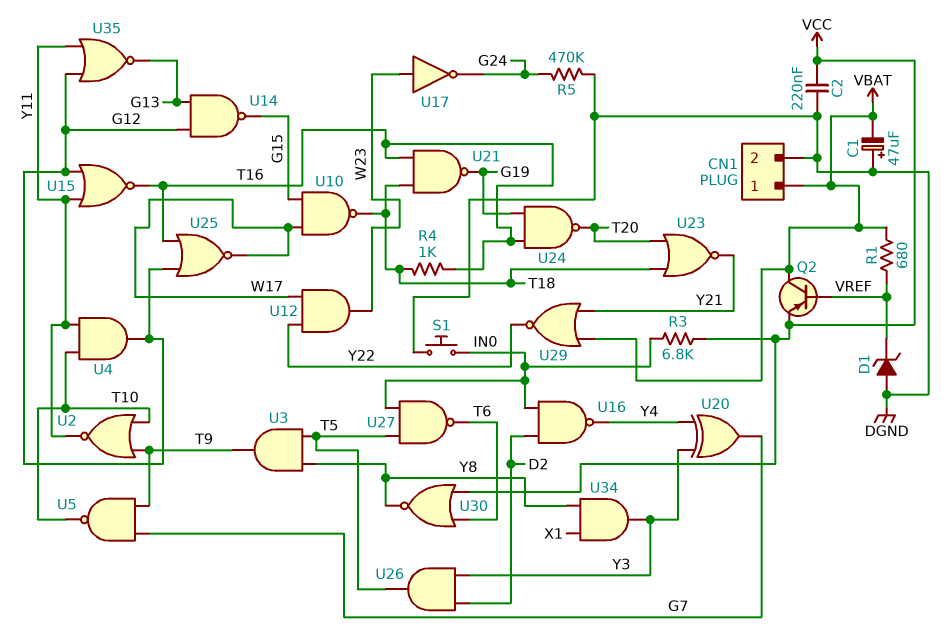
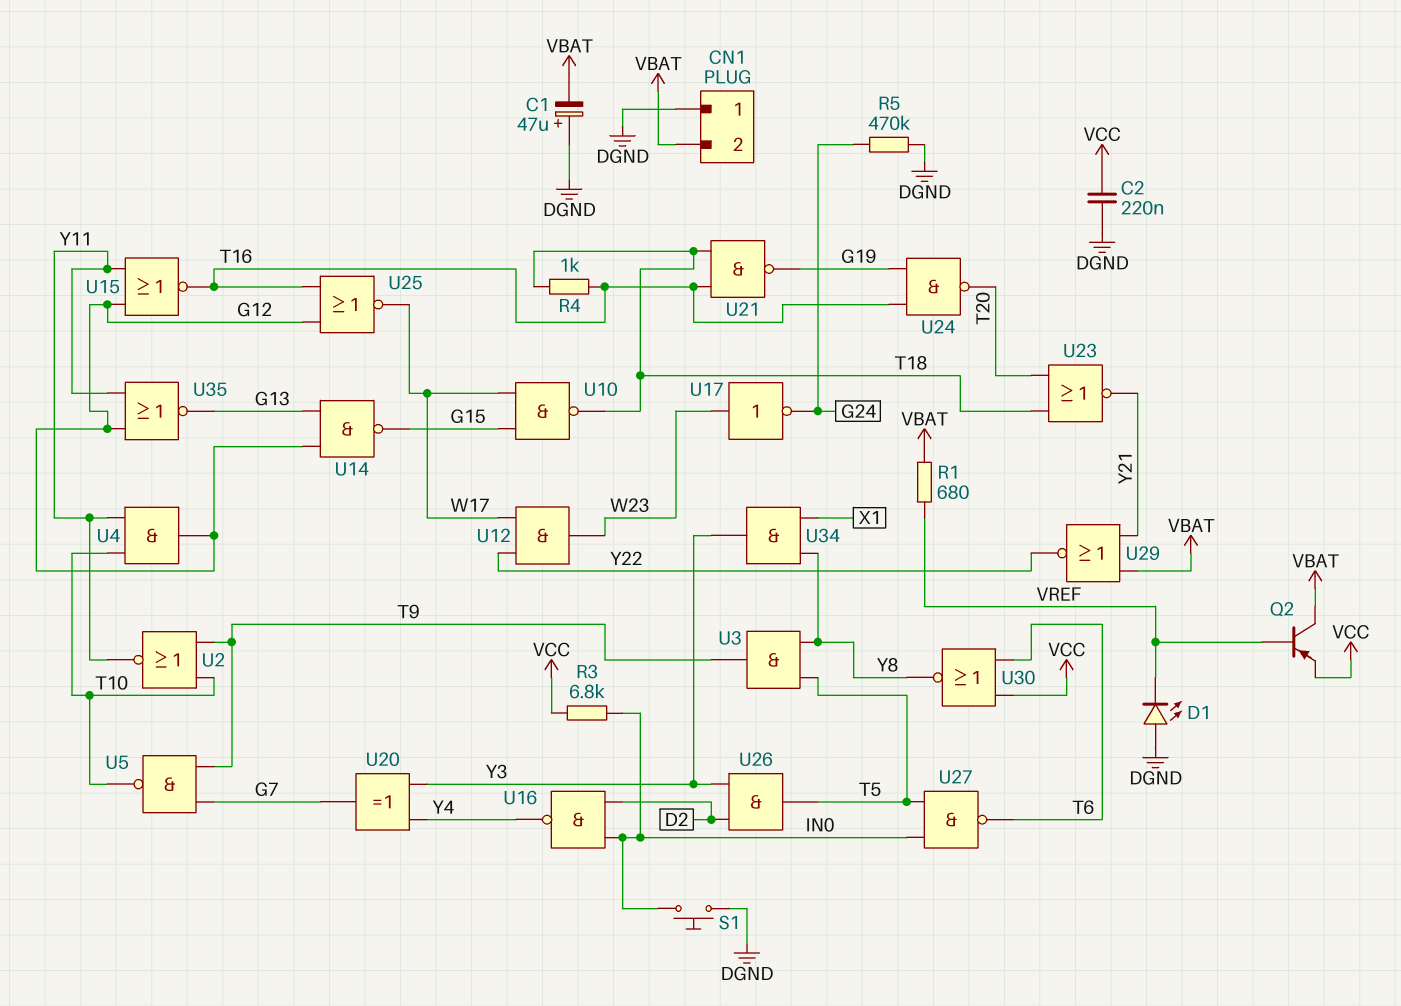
CN1 pin 1: VBAT -> DGND
CN1 pin 2: DGND -> VBAT
D1: zener (A DGND, K VREF) -> LED (A DGND, K VREF)

